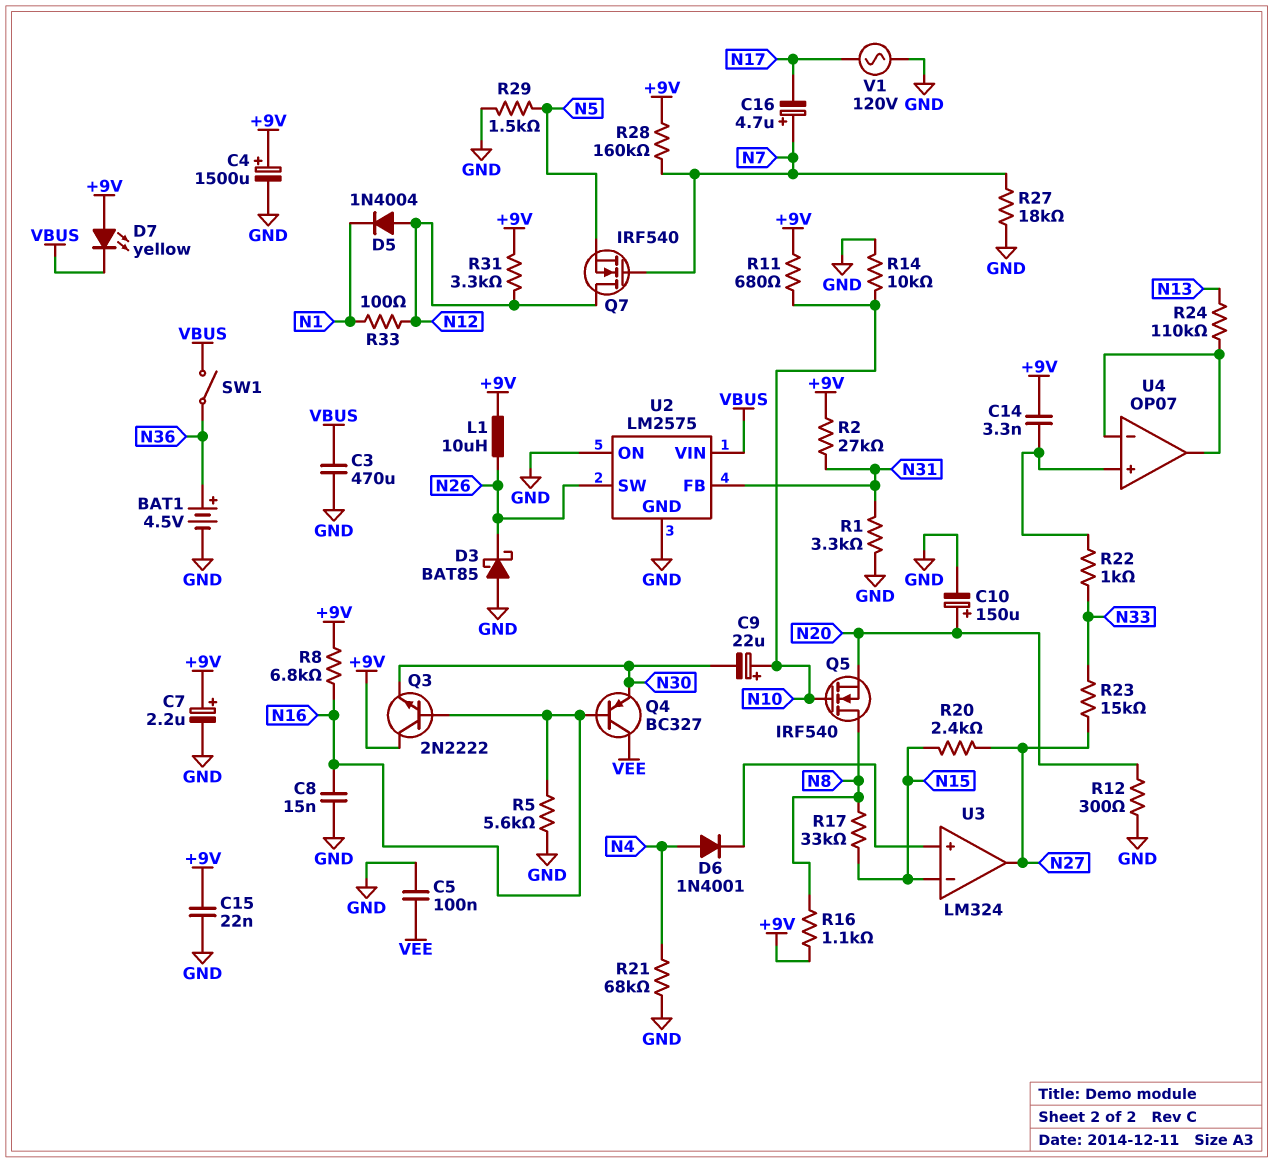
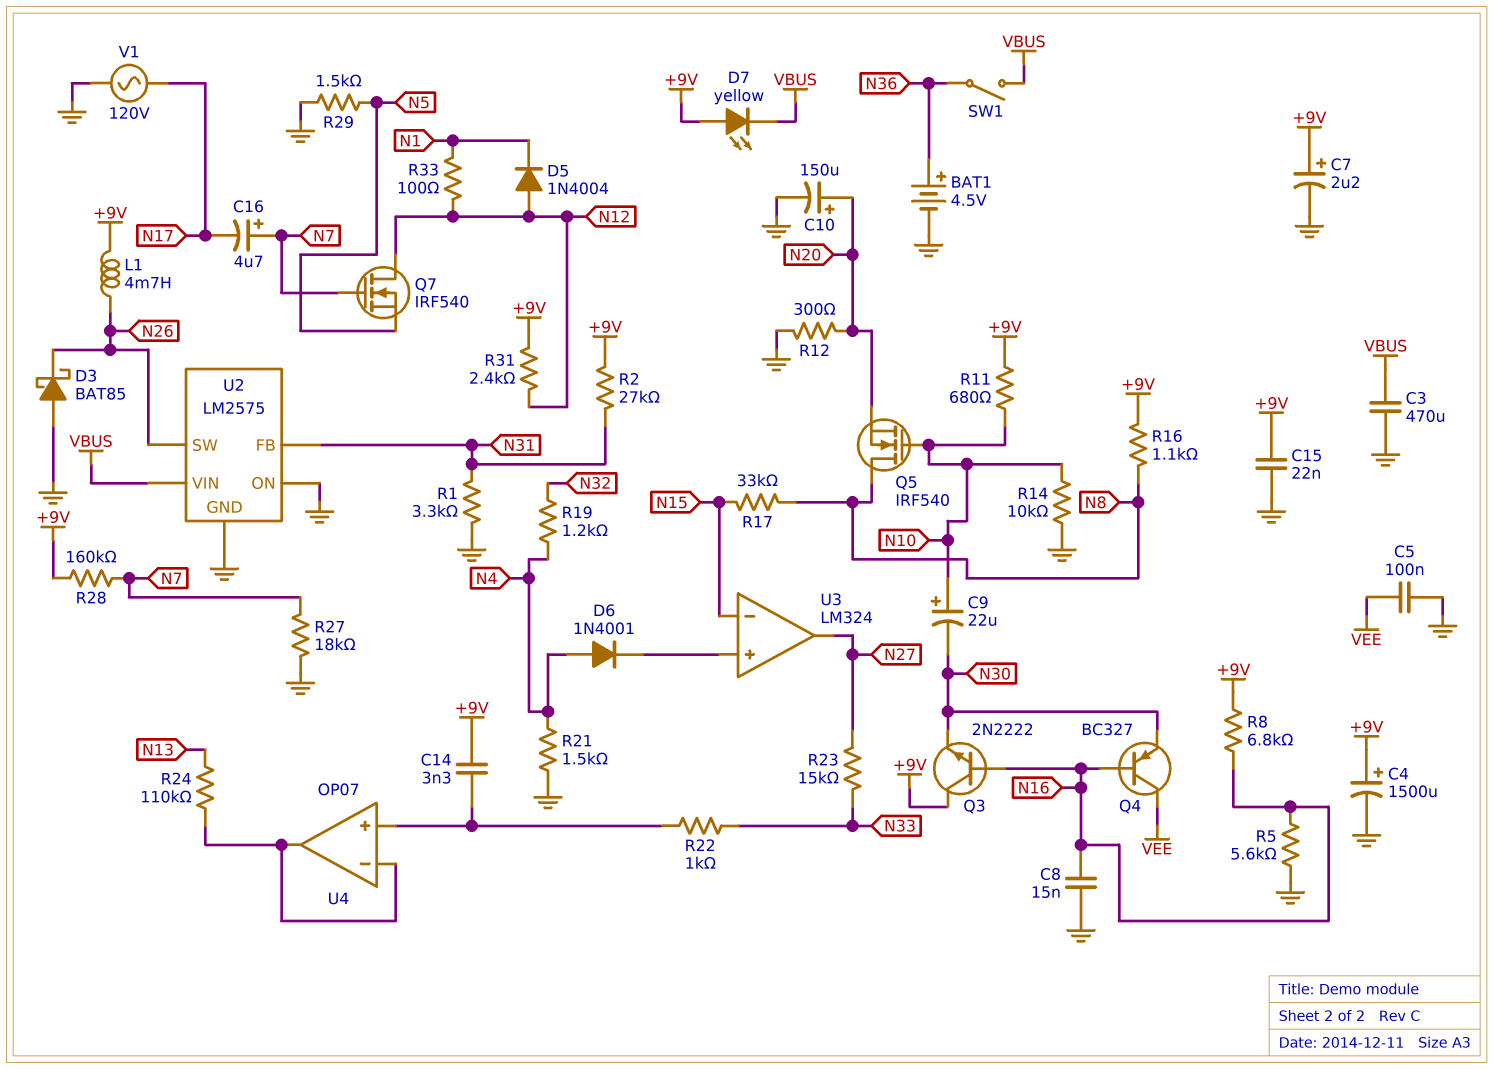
L1: 10uH (+9V, N26) -> 4.7mH (+9V, N26)
R19: none -> 1.2k (N4, N32)
R20: 2.4k (N15, N27) -> none
R21: 68k (GND, N4) -> 1.5k (GND, N4)
R31: 3.3k (+9V, N12) -> 2.4k (+9V, N12)

